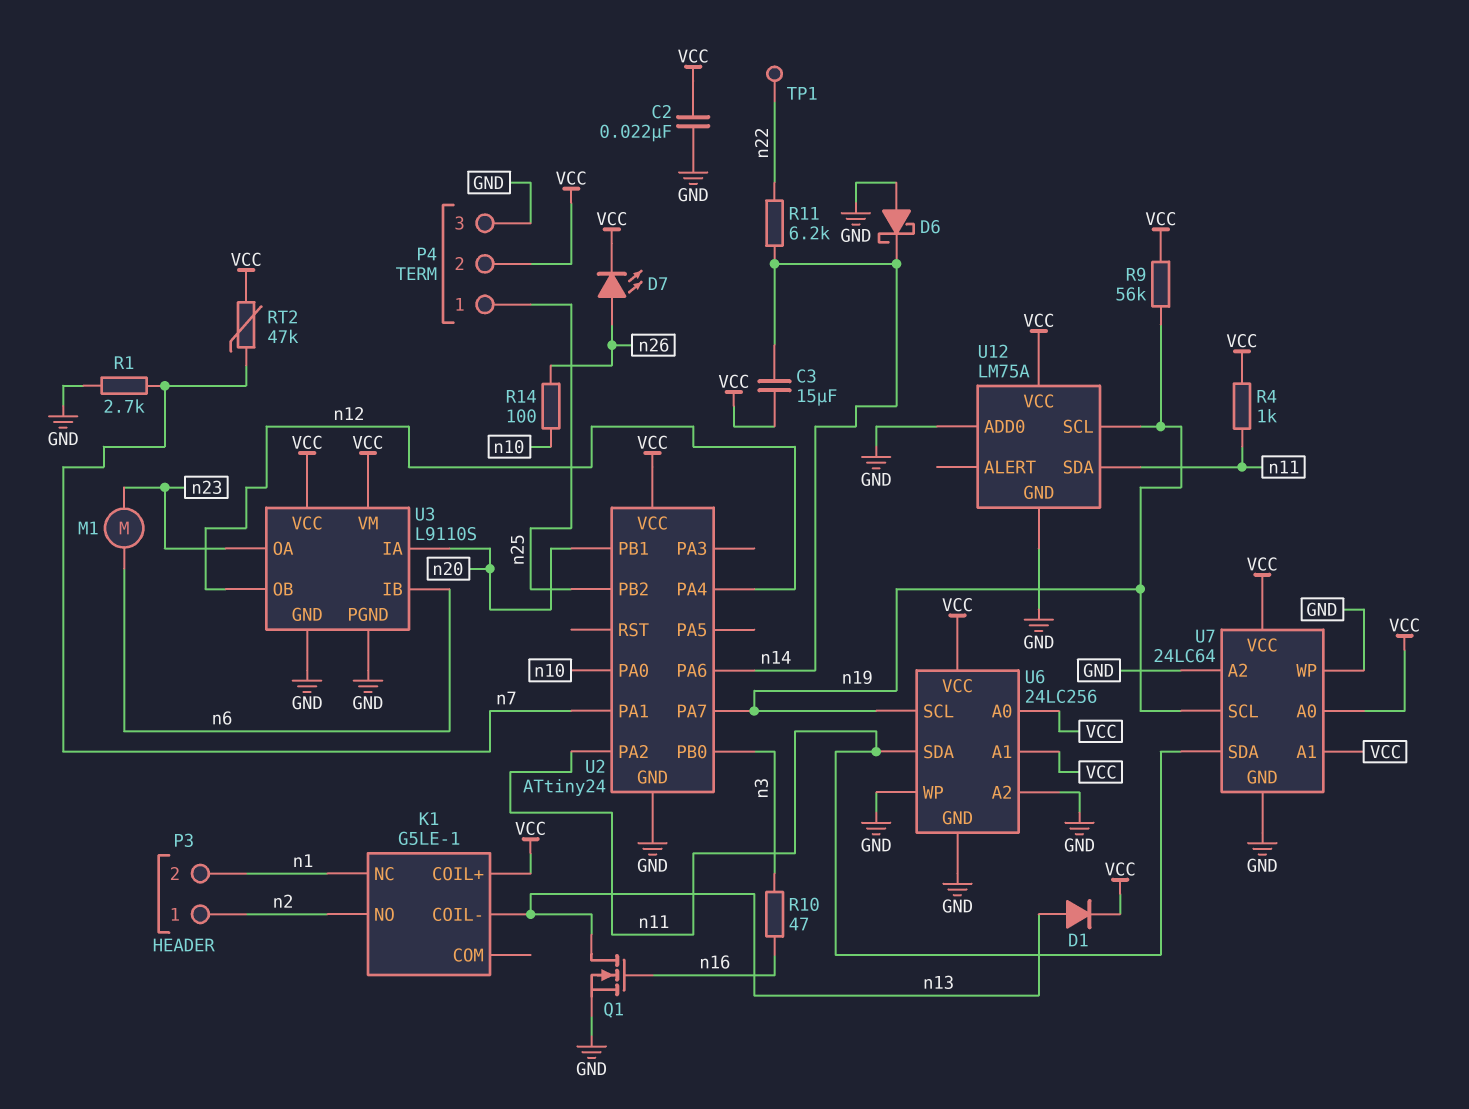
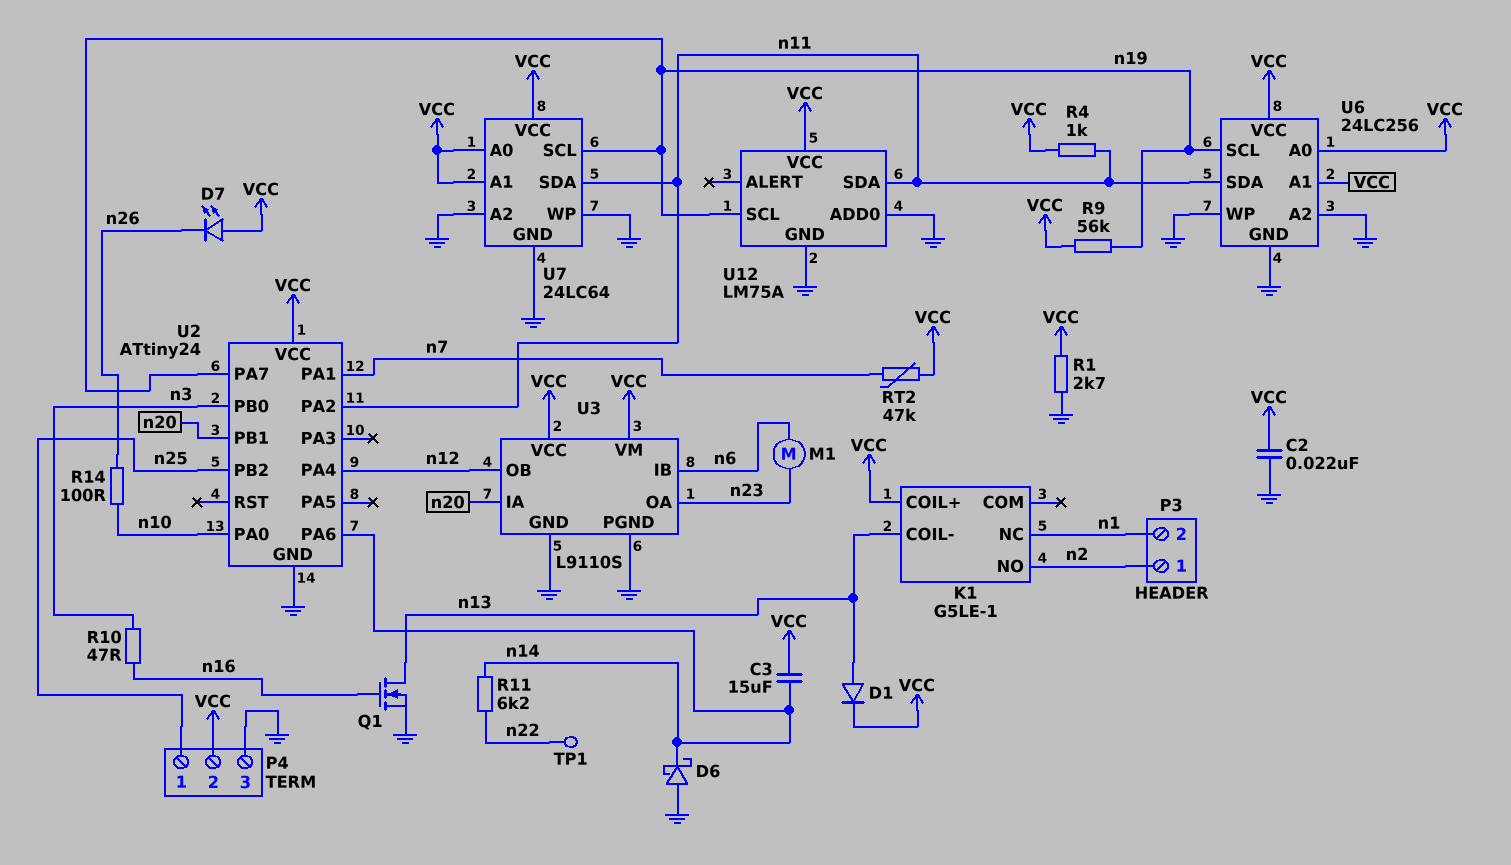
D7: LED (A n26, K VCC) -> LED (A VCC, K n26)
R1: 2.7k (GND, n7) -> 2.7k (GND, VCC)

